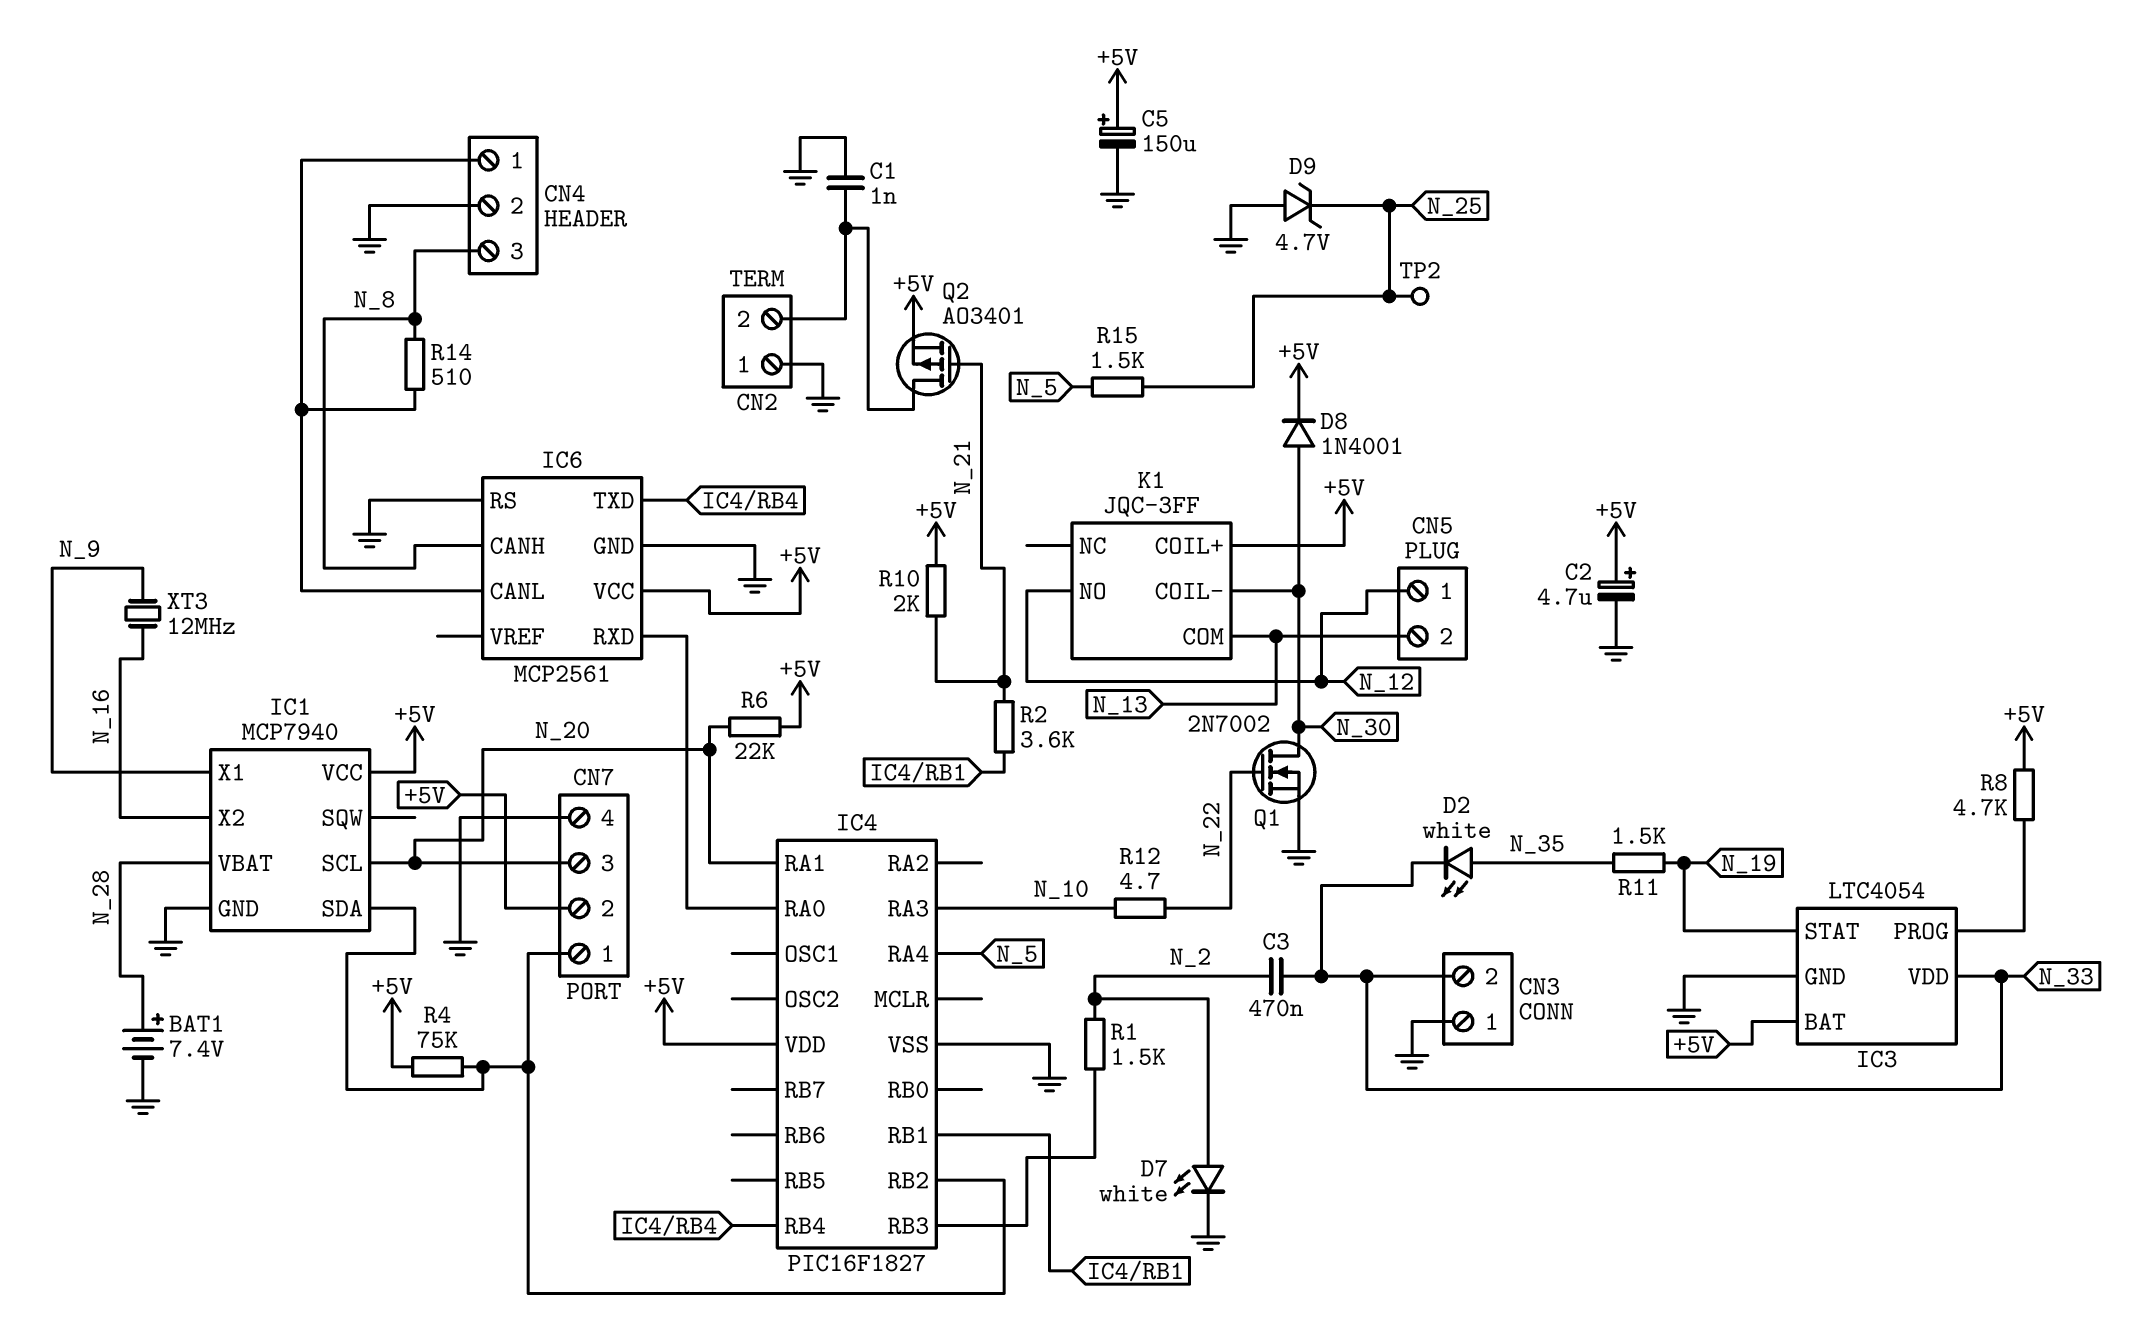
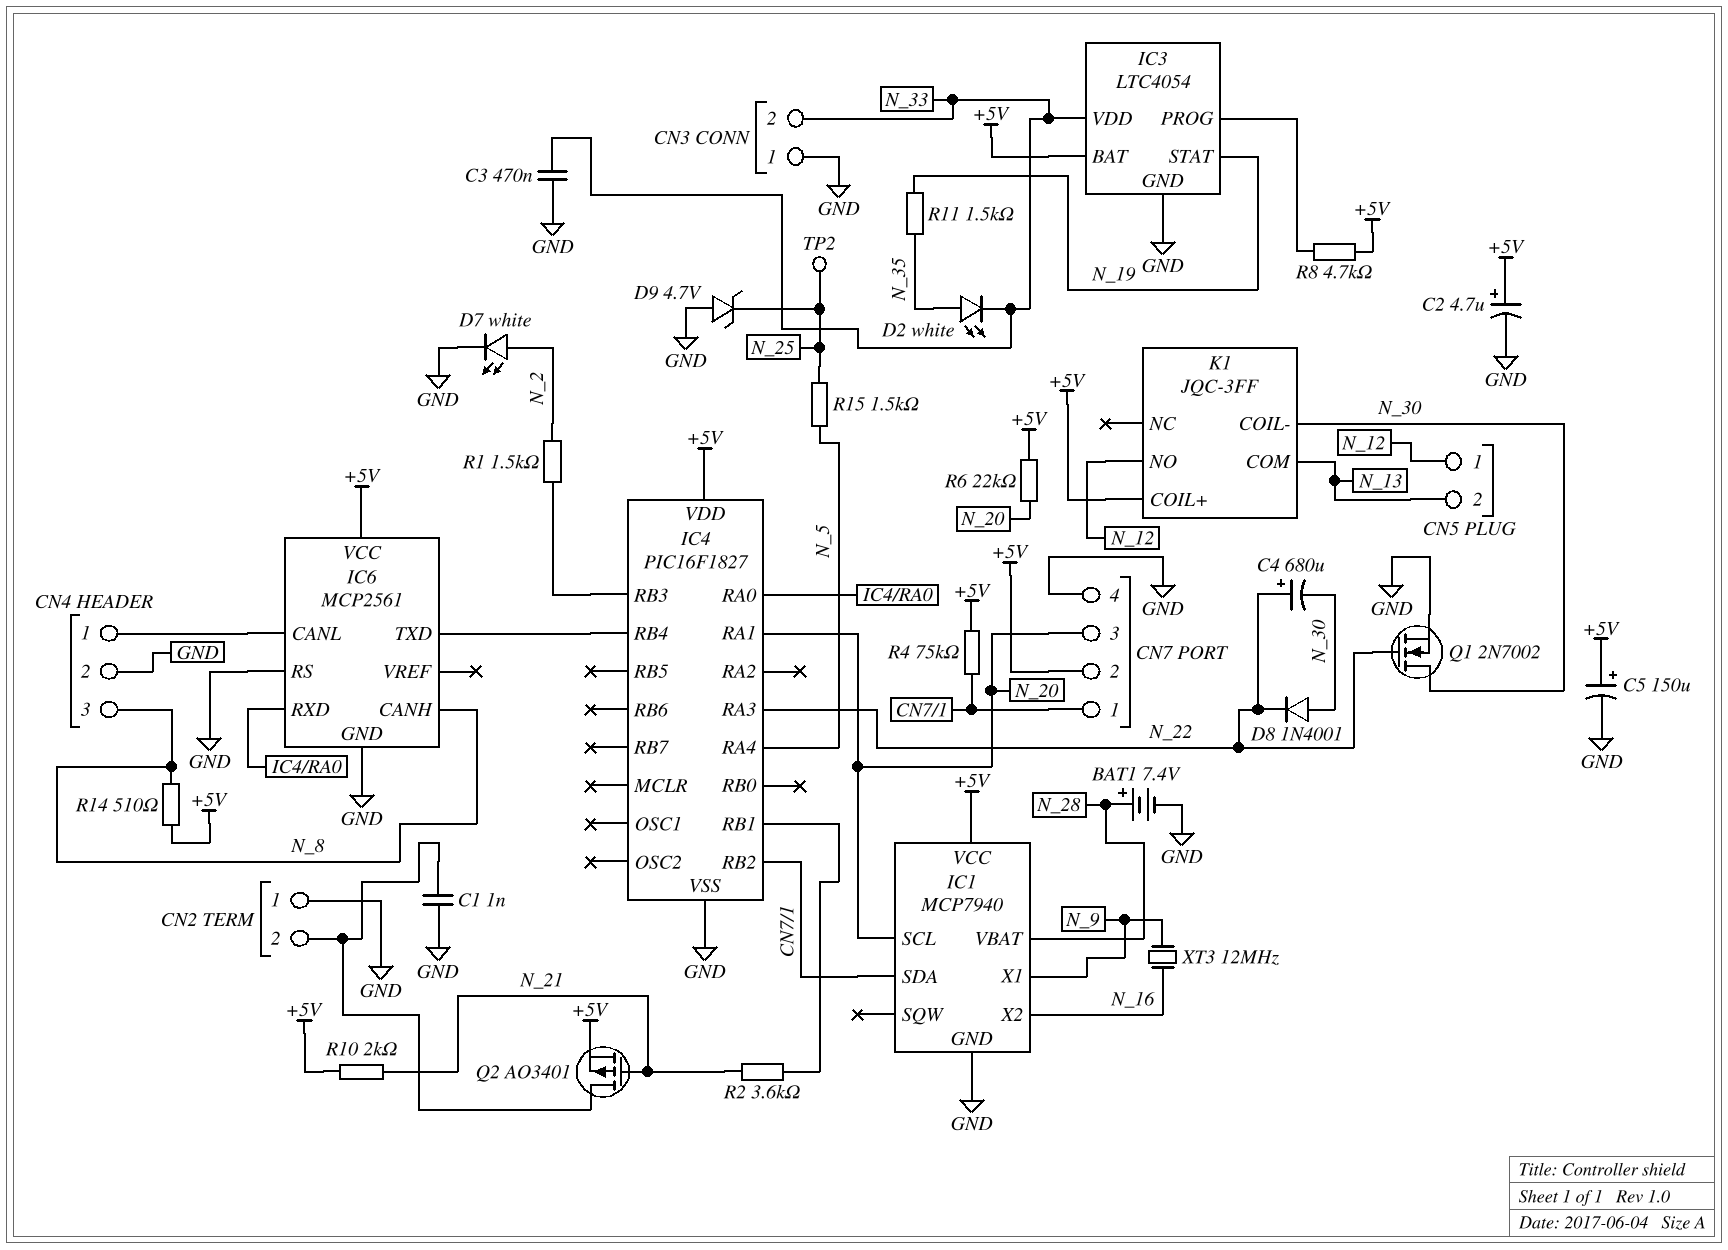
C3: 470nF (N_2, N_33) -> 470nF (GND, N_33)
C4: none -> 680uF (plus N_22, minus N_30)
D8: diode 1N4001 (A N_30, K +5V) -> diode 1N4001 (A N_30, K N_22)
IC4 pin RA3: N_10 -> N_22
R12: 4.7 (N_10, N_22) -> none
R14: 510 (CN4/1, N_8) -> 510 (+5V, N_8)

